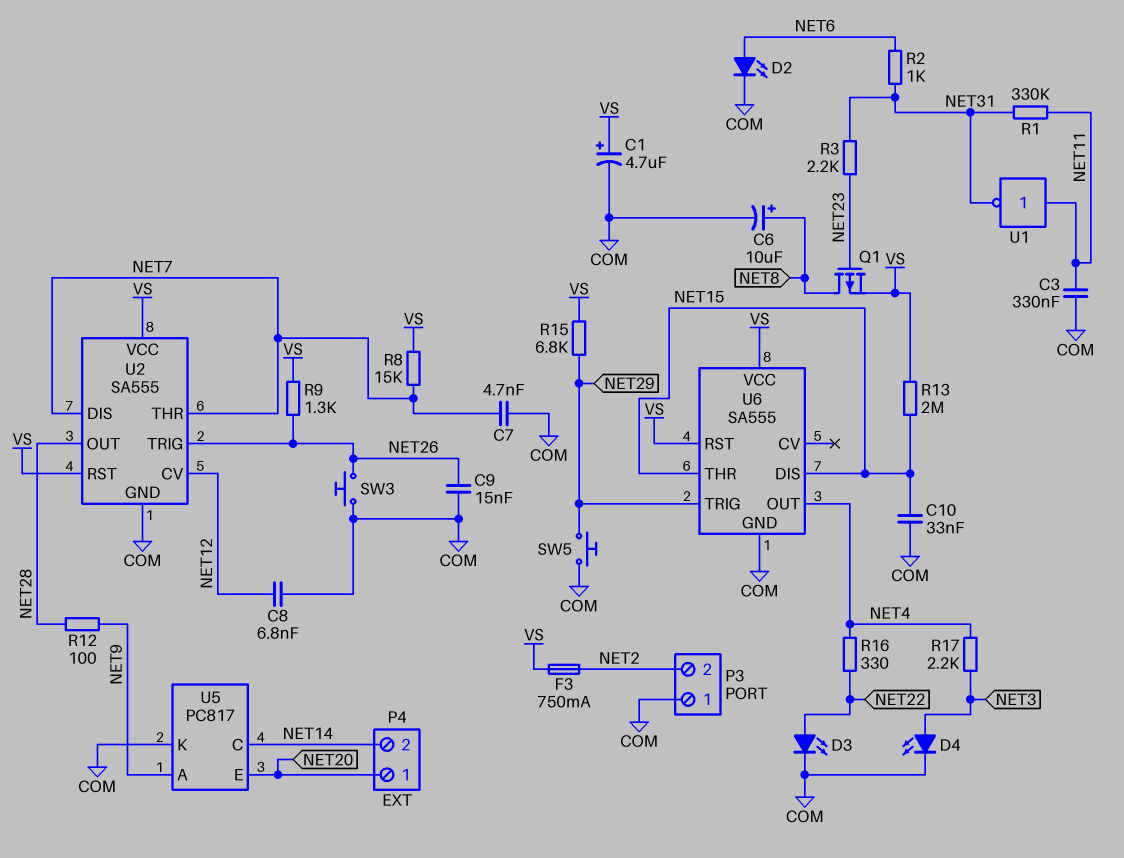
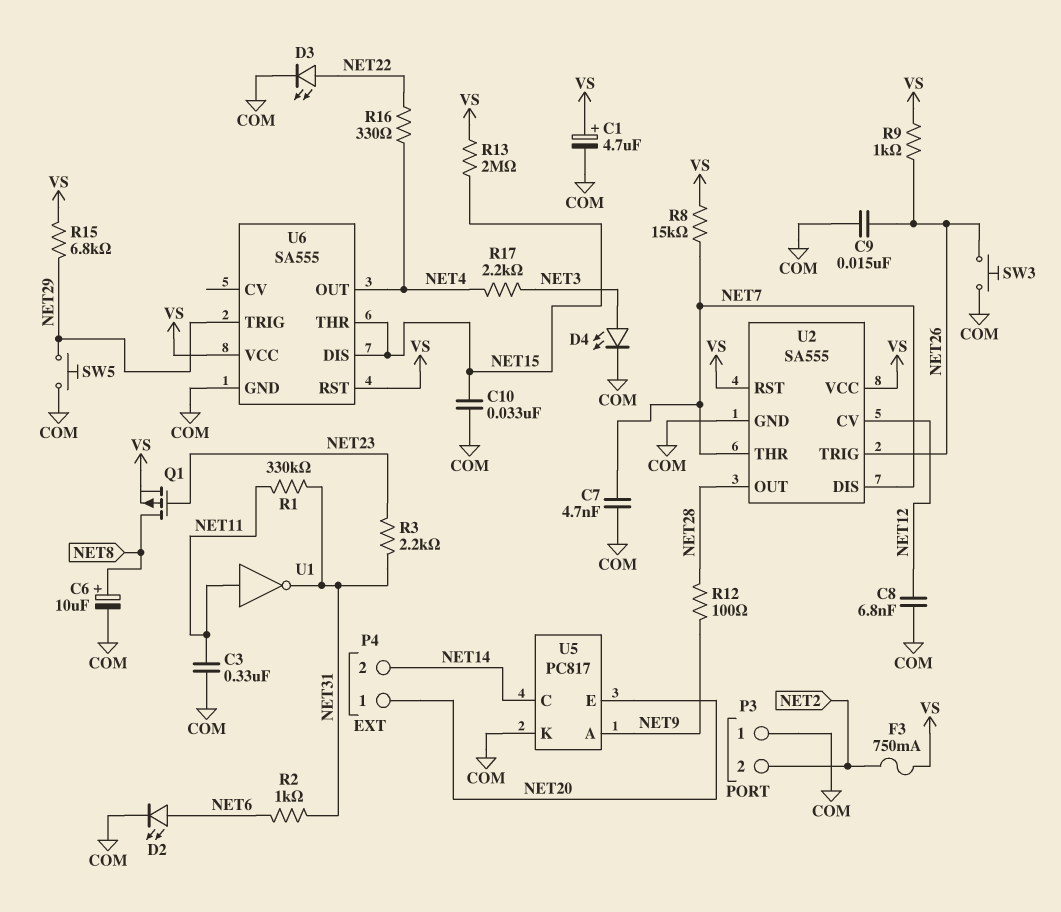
R9: 1.3k (NET26, VS) -> 1k (NET26, VS)

